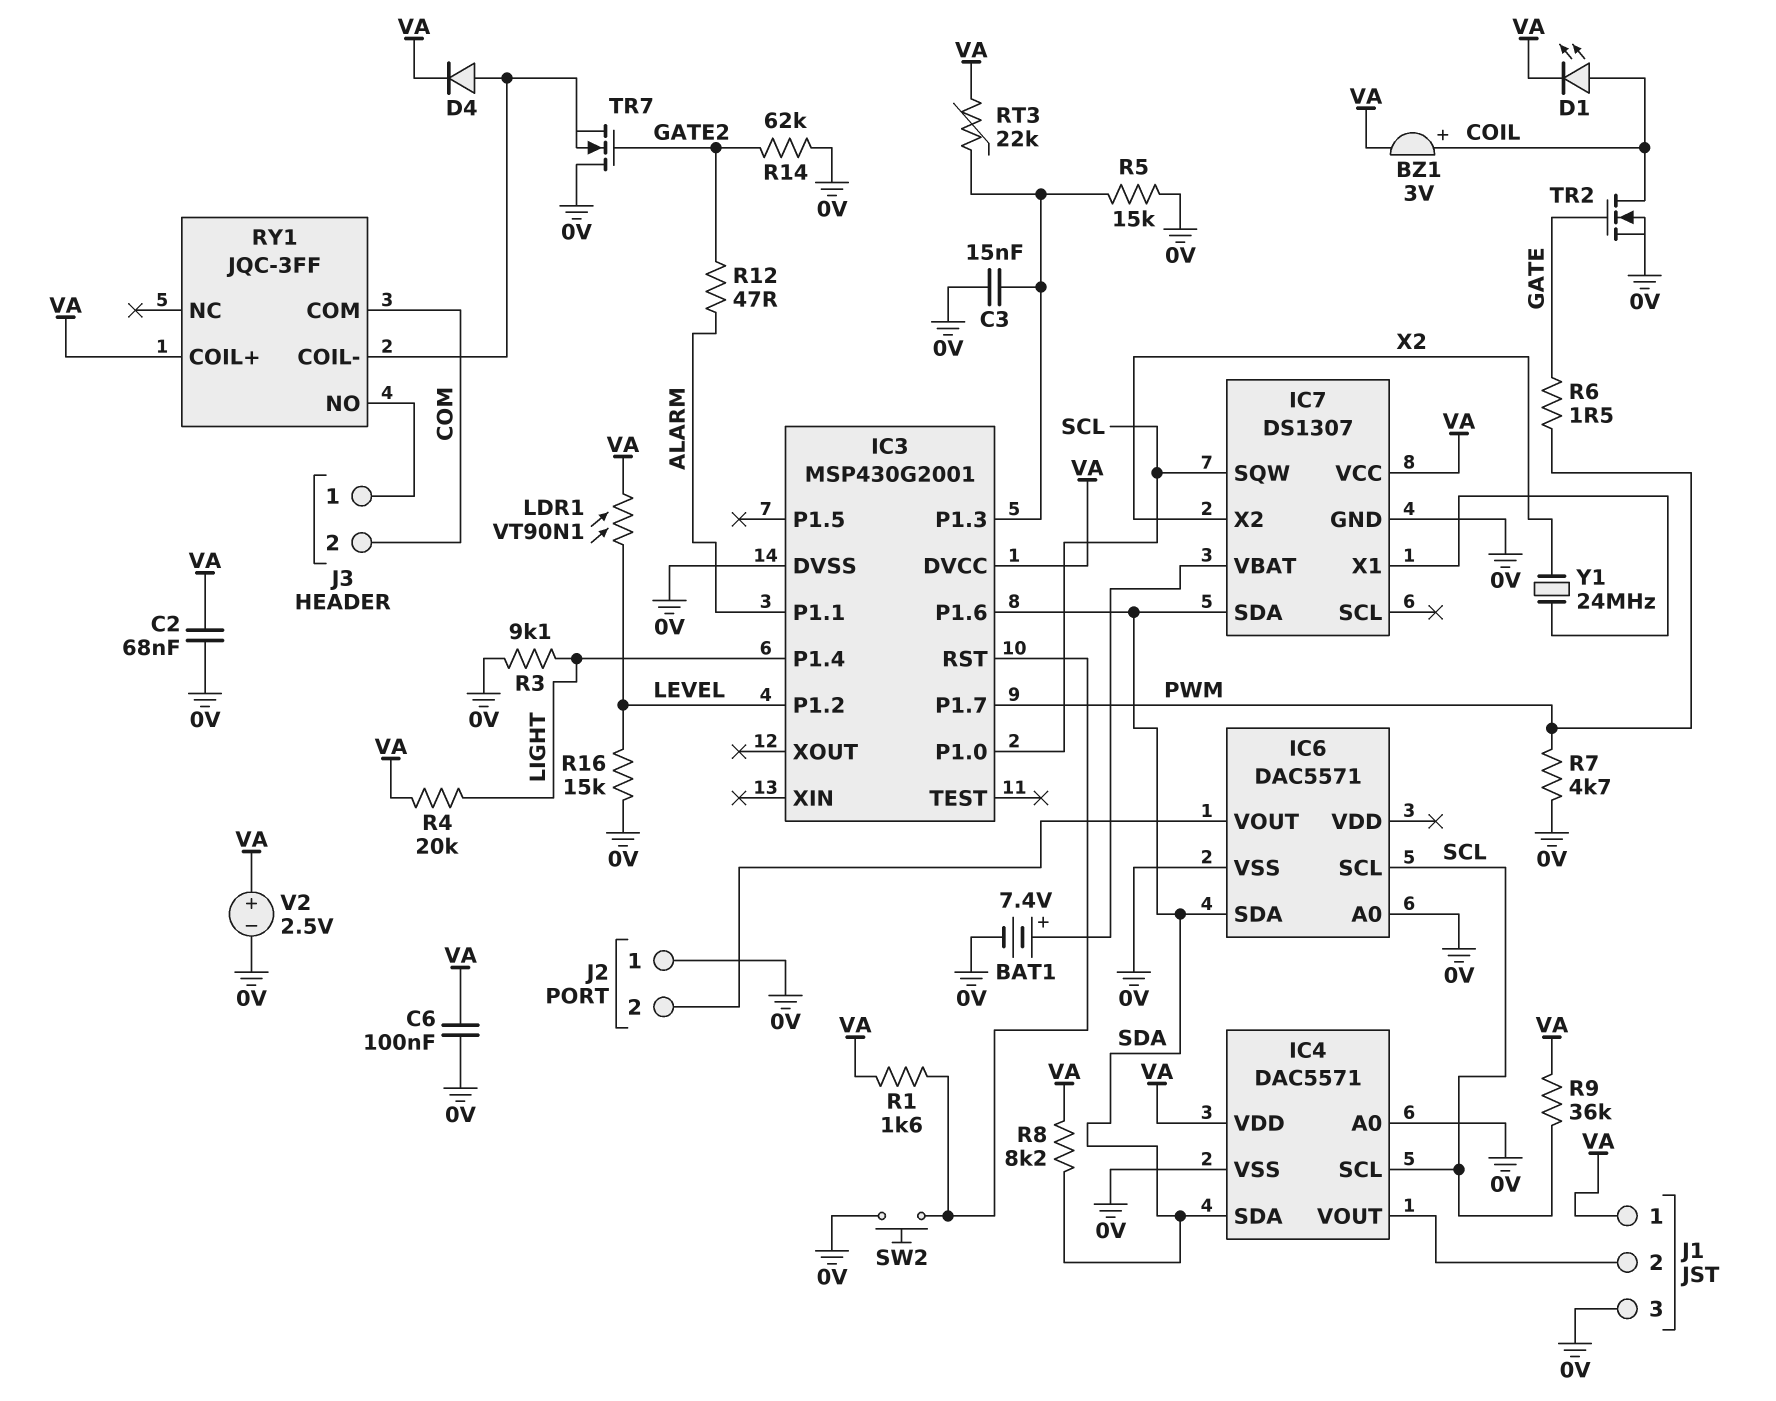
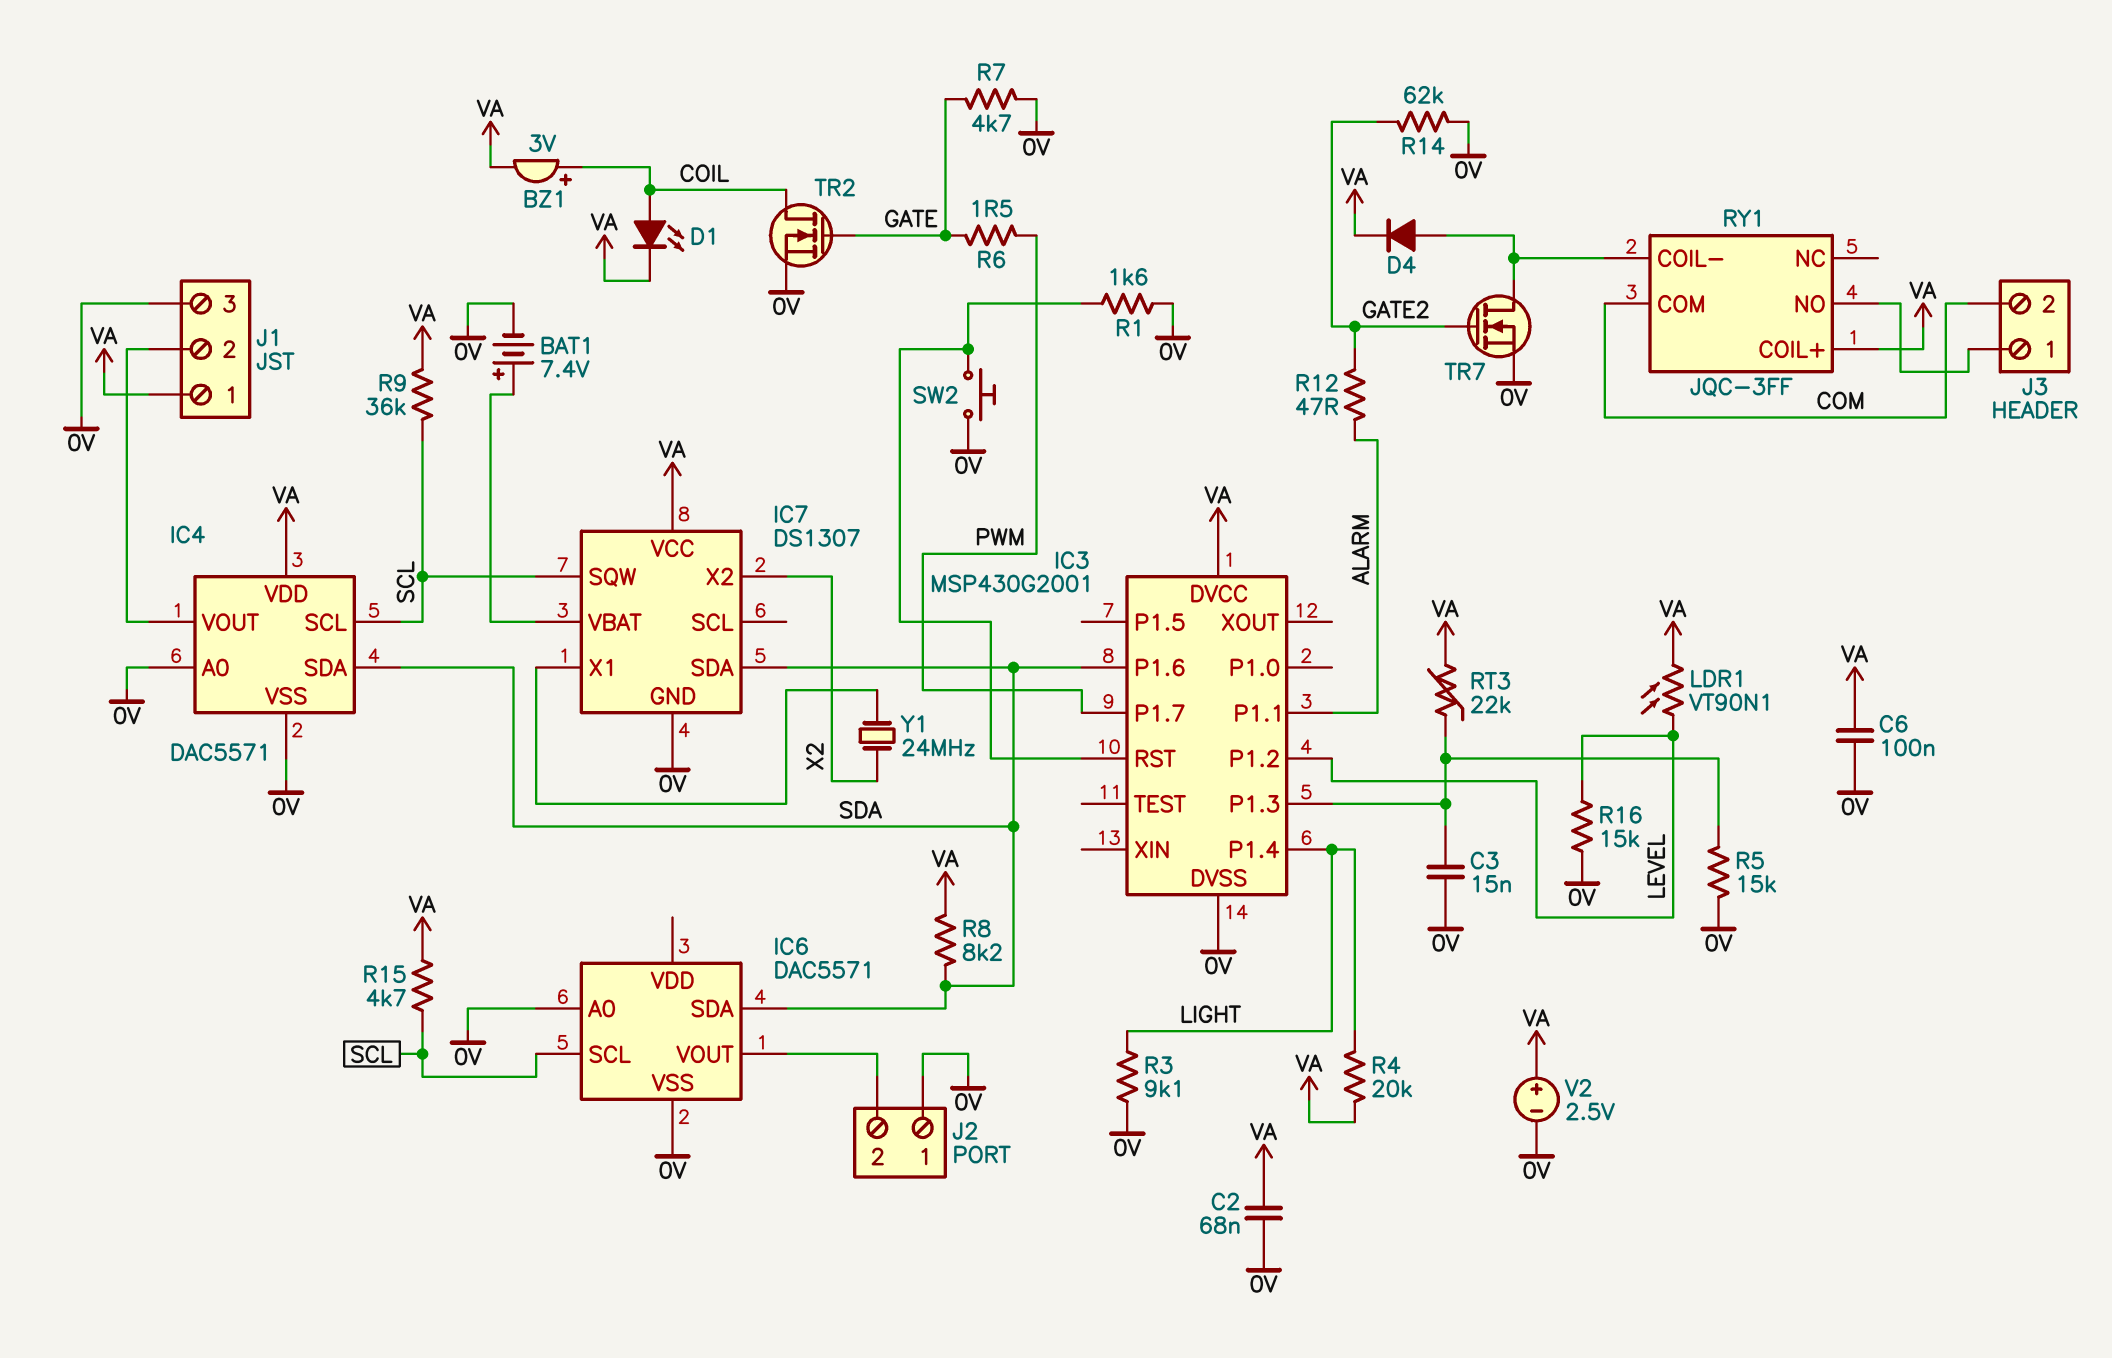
IC3 pin P1.0: SCL -> none
R1: 1.6k (IC3/RST, VA) -> 1.6k (0V, IC3/RST)
R7: 4.7k (0V, PWM) -> 4.7k (0V, GATE)
R15: none -> 4.7k (SCL, VA)
TR7: NMOS (G GATE2, D 0V, S RY1/COIL-) -> NMOS (G GATE2, D RY1/COIL-, S 0V)

